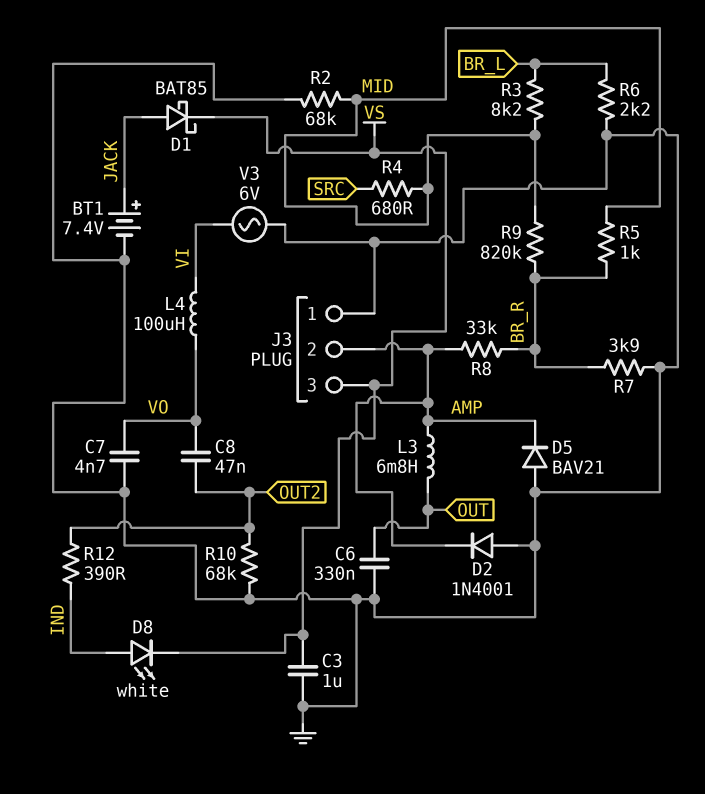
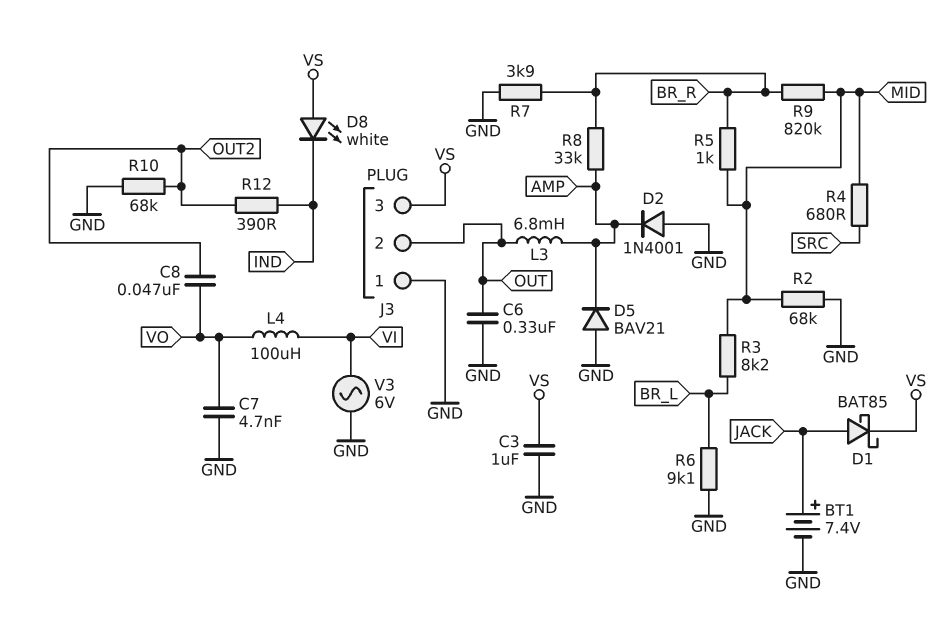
D8: LED white (A IND, K VS) -> LED white (A VS, K IND)
J3 pin 2: AMP -> OUT
R6: 2.2k (BR_L, GND) -> 9.1k (BR_L, GND)

